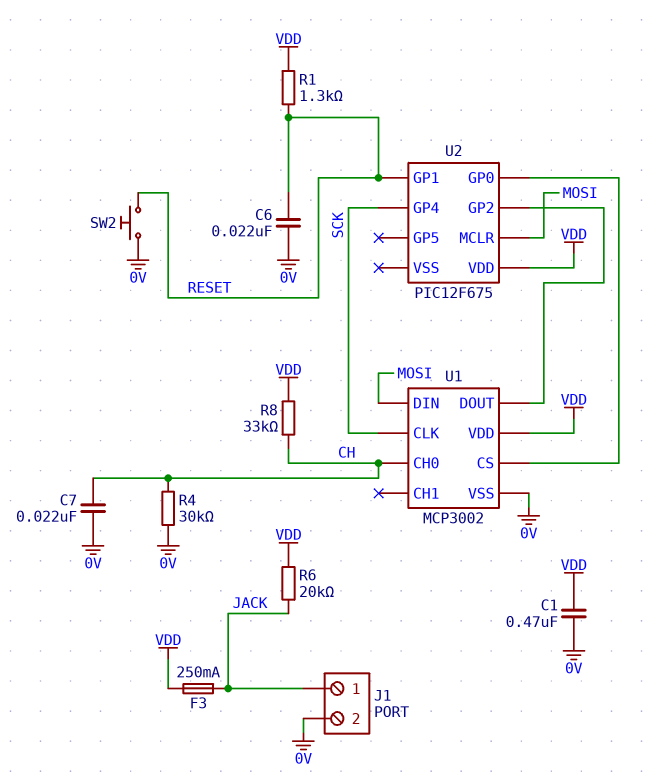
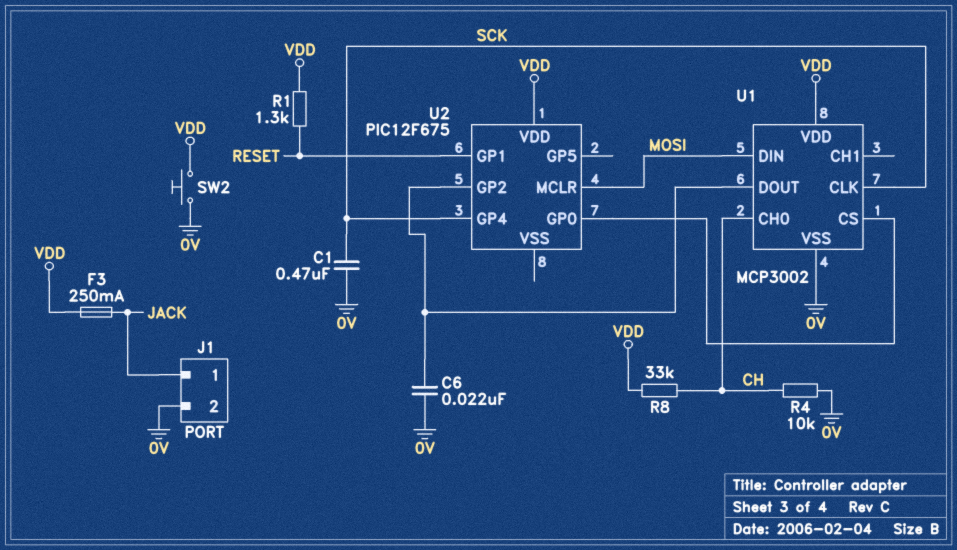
C1: 470nF (0V, VDD) -> 470nF (0V, SCK)
C6: 22nF (0V, RESET) -> 22nF (0V, U1/DOUT)
C7: 22nF (0V, CH) -> none
R4: 30k (0V, CH) -> 10k (0V, CH)
R6: 20k (JACK, VDD) -> none
SW2: button (0V, RESET) -> button (0V, VDD)

